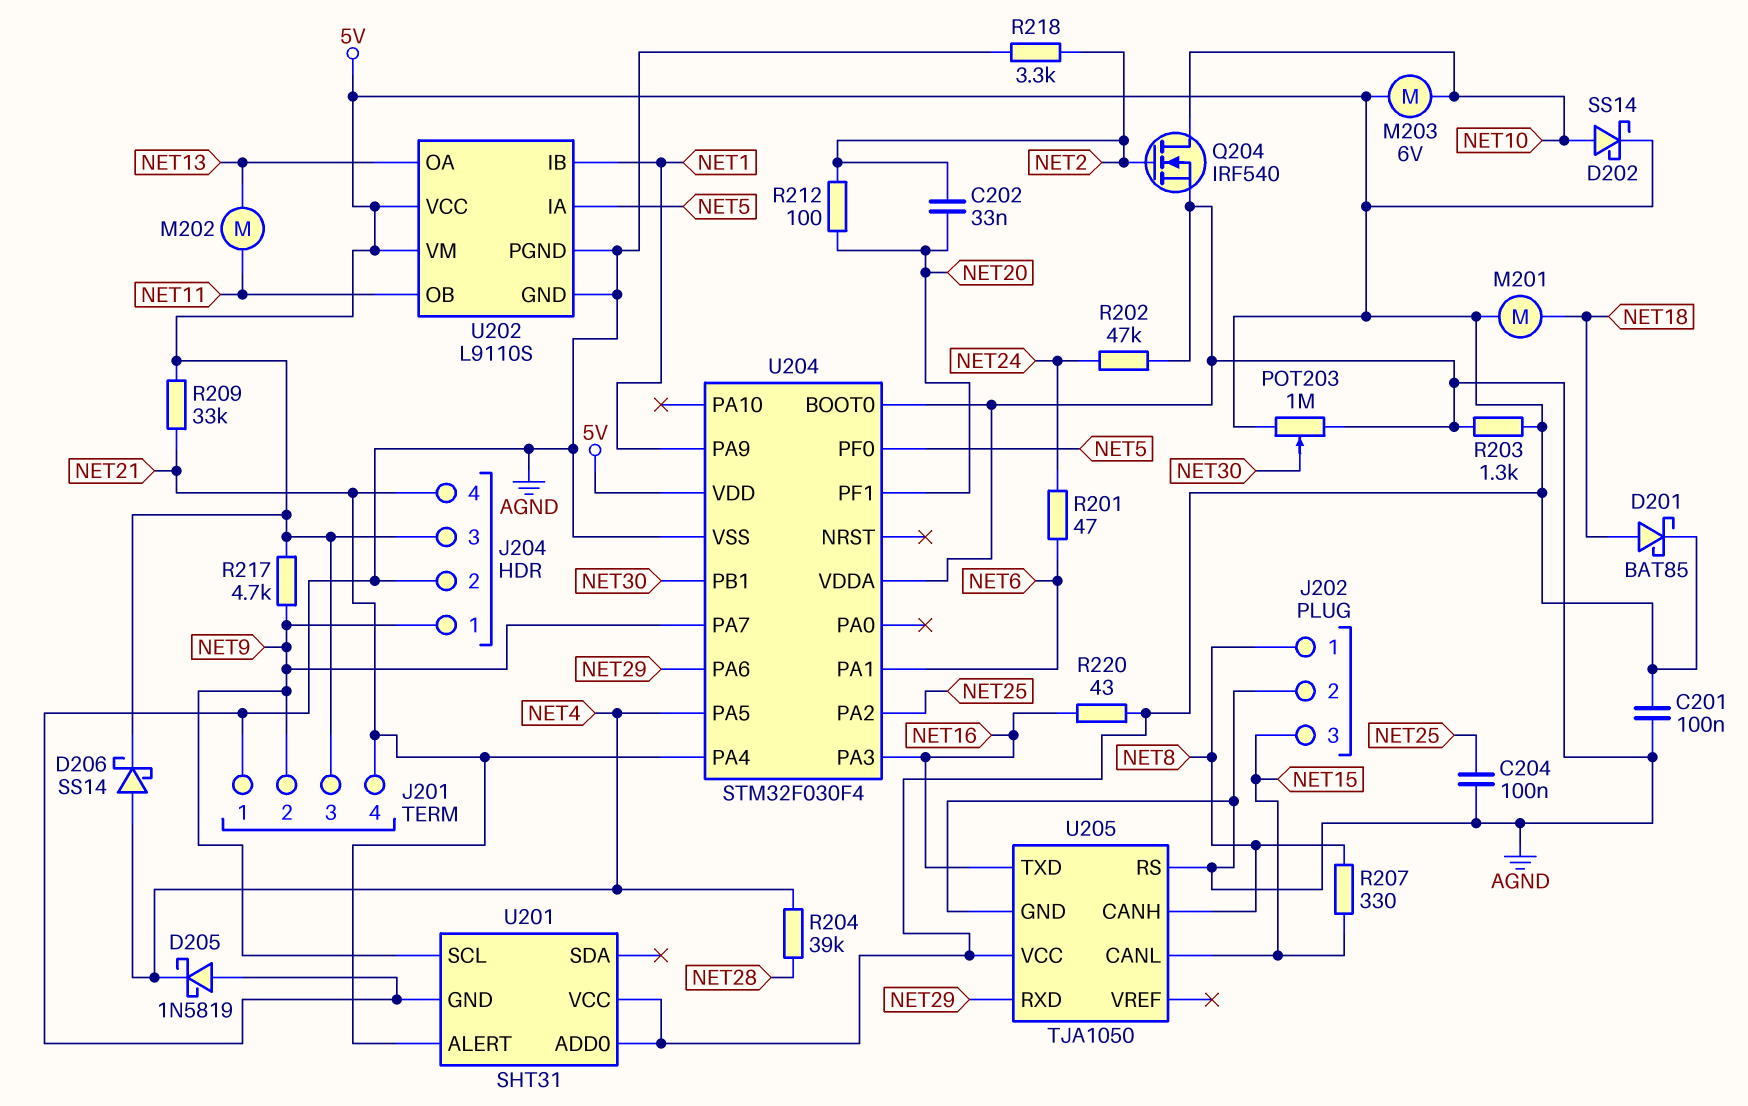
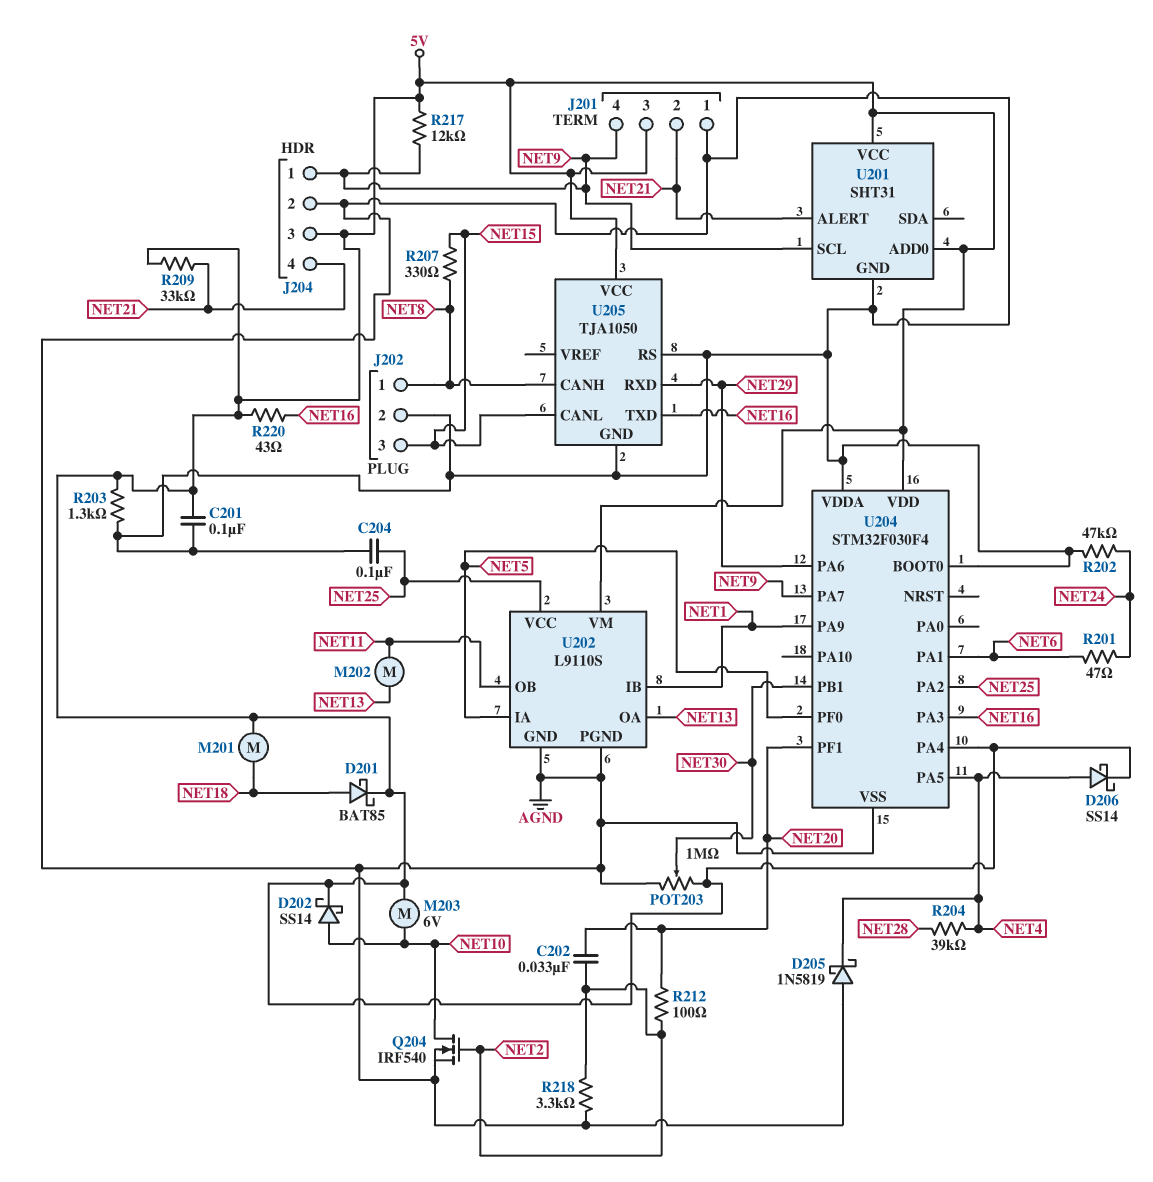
J201 pin 2: NET9 -> NET21
J201 pin 4: NET21 -> NET9
R217: 4.7k (5V, NET9) -> 12k (5V, NET9)
U202 pin VCC: 5V -> NET25
U204 pin PA4: NET21 -> 5V

